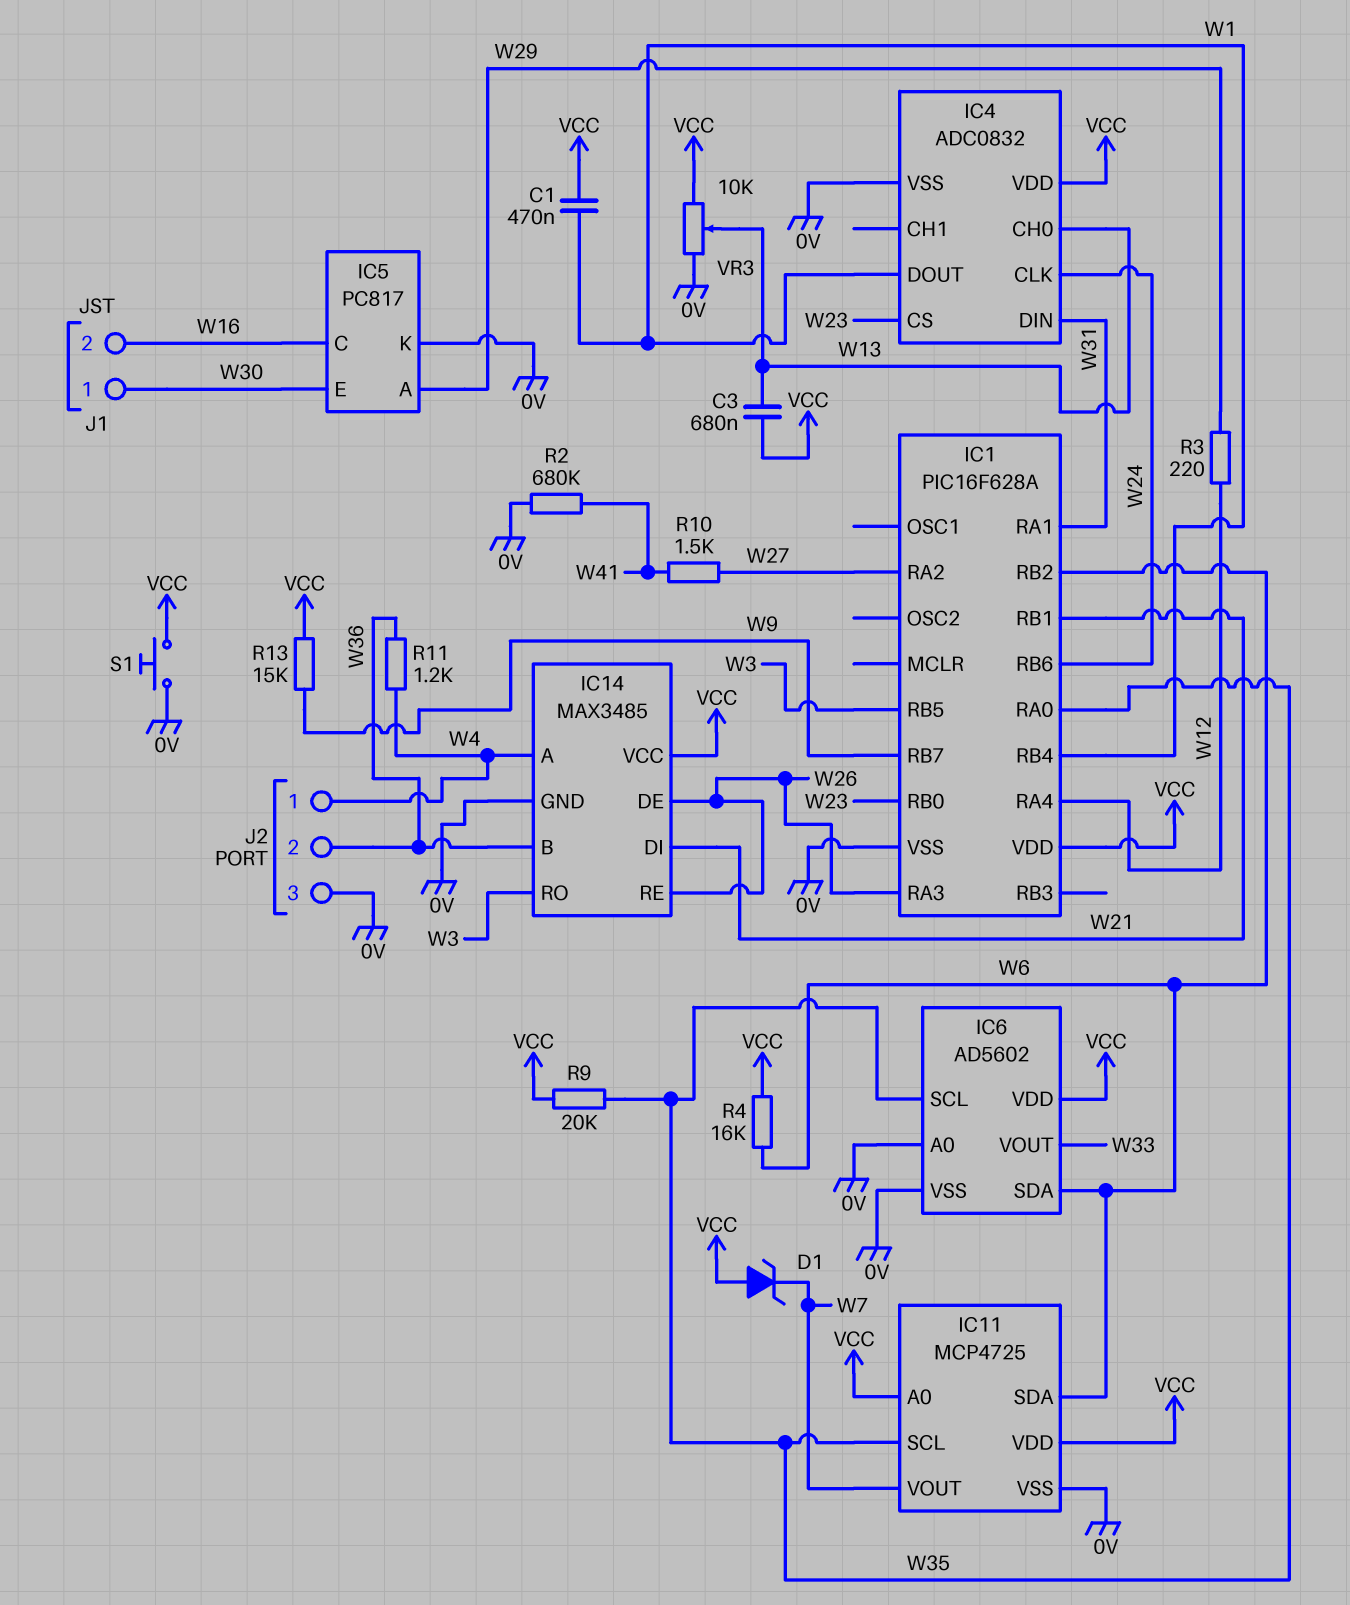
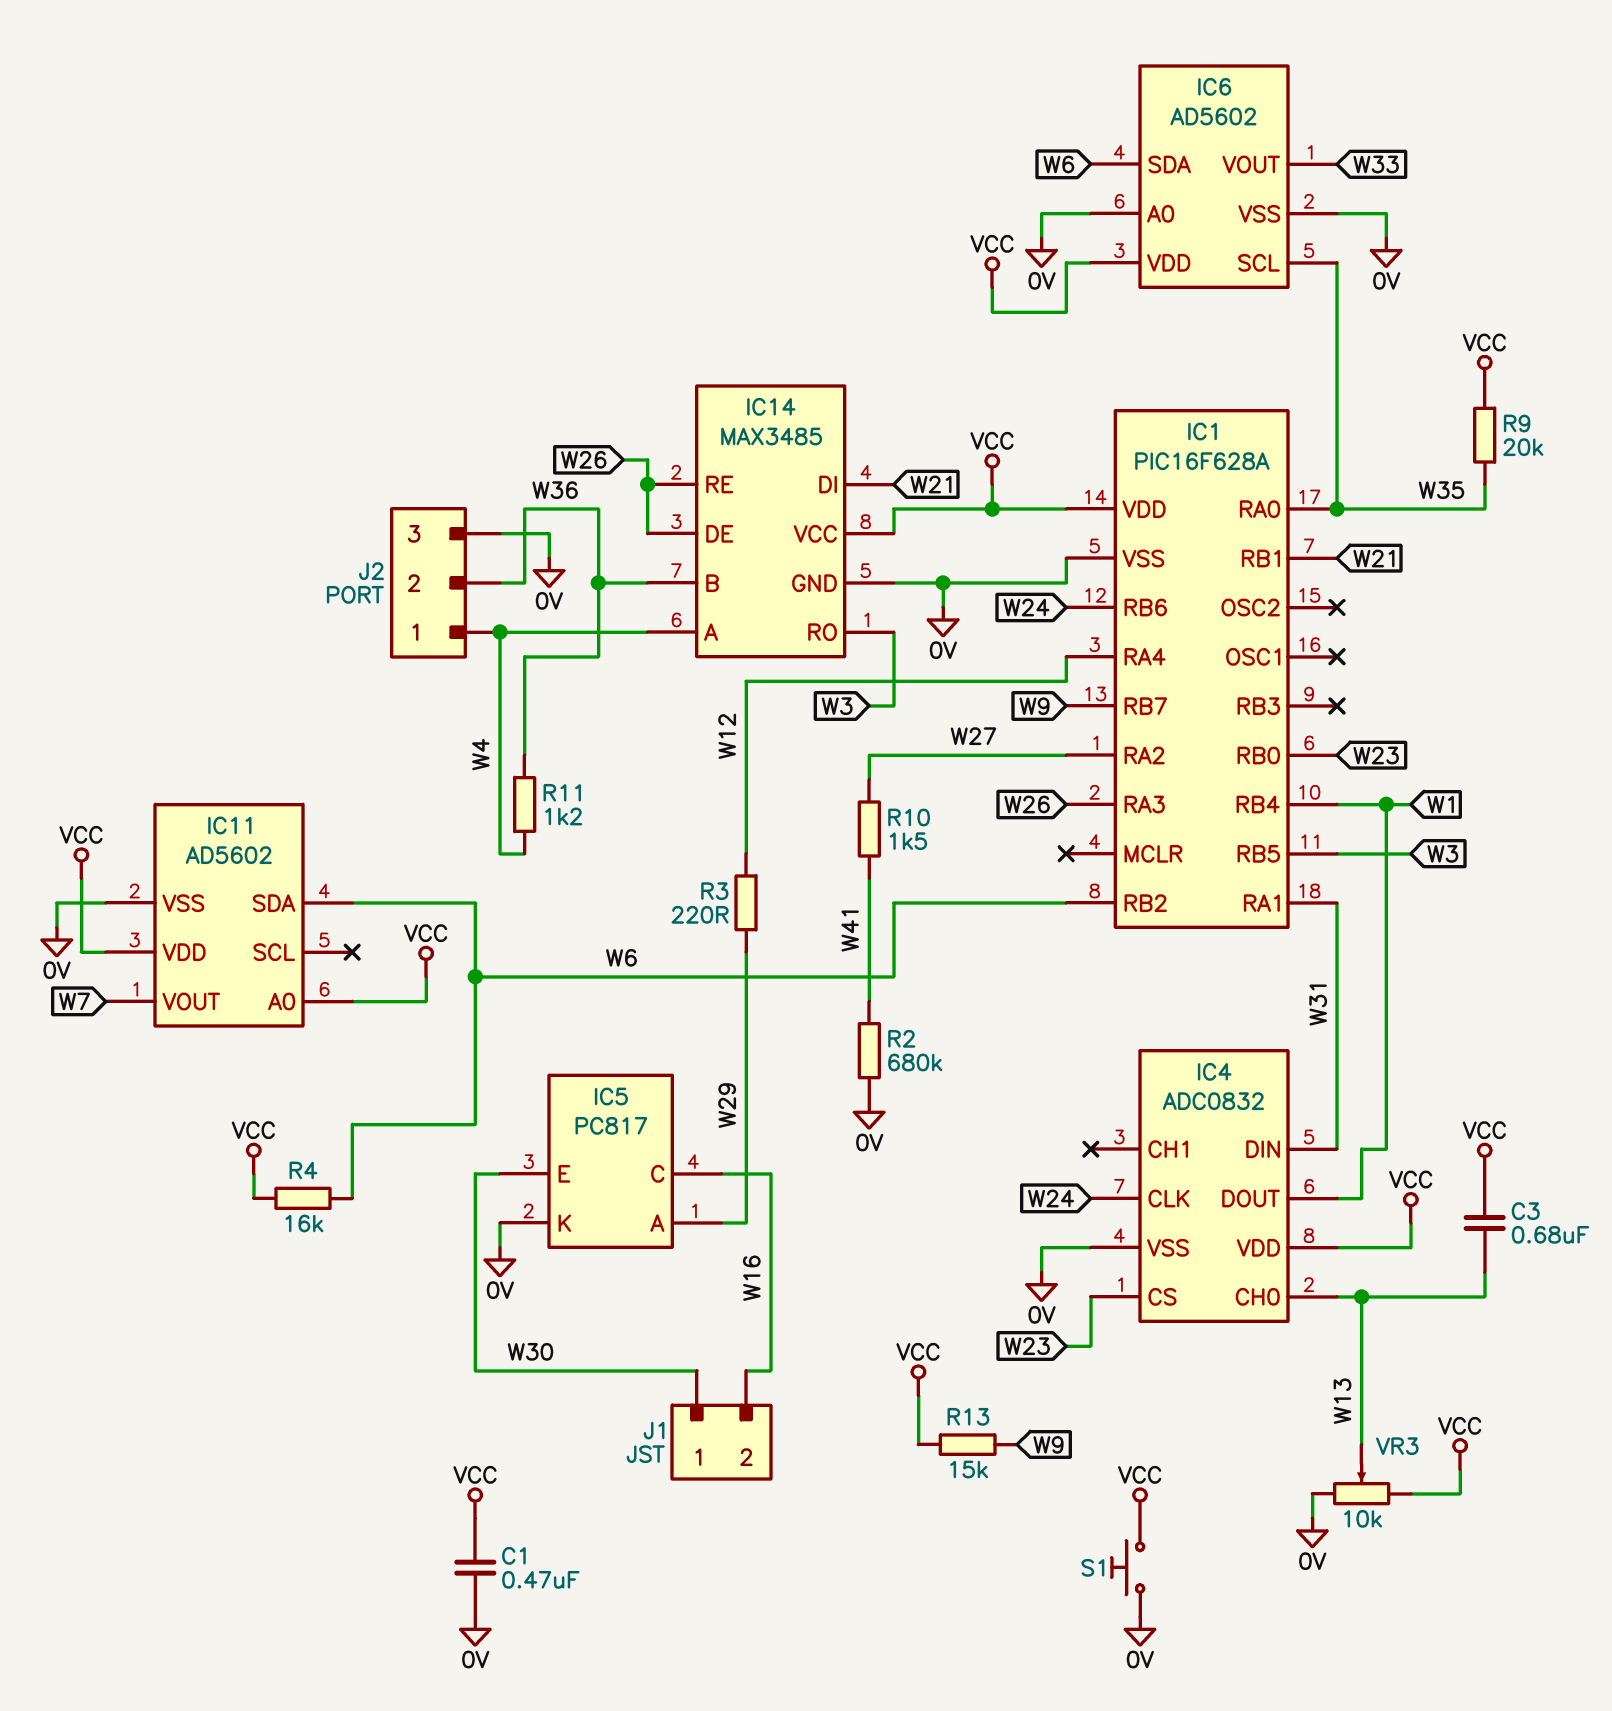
C1: 470nF (VCC, W1) -> 470nF (0V, VCC)
D1: zener (A VCC, K W7) -> none
IC11: MCP4725 -> AD5602
IC11 pin SCL: W35 -> none

